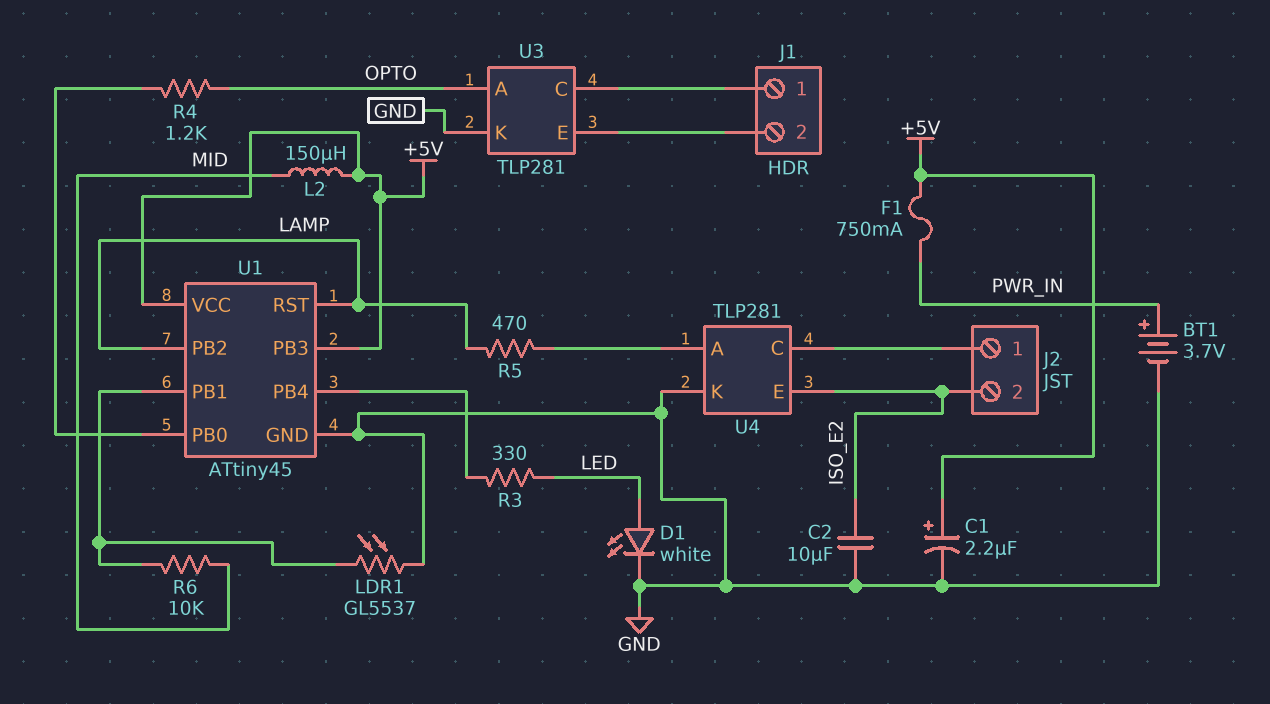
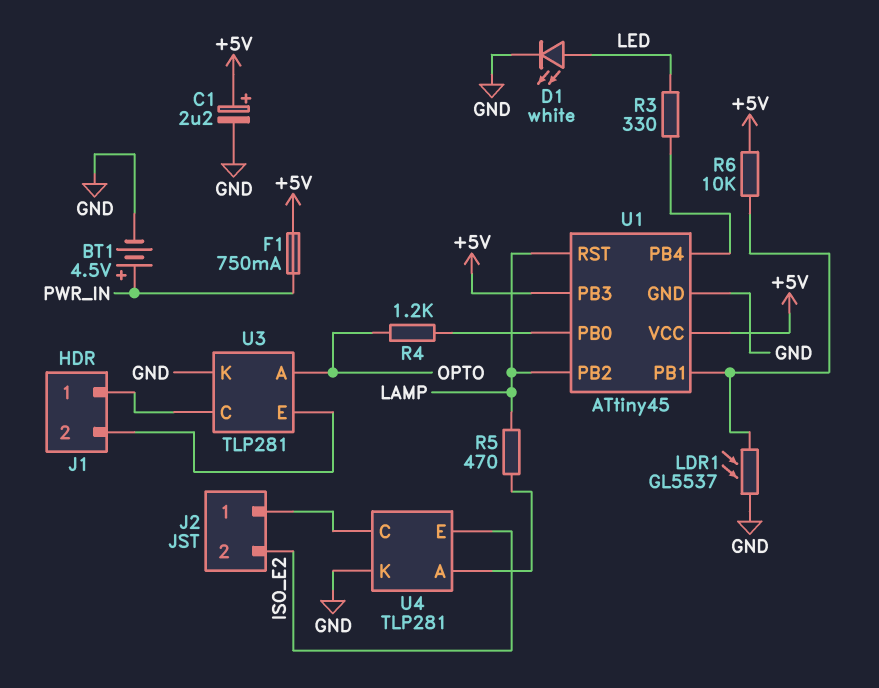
BT1: 3.7V (plus PWR_IN, minus GND) -> 4.5V (plus PWR_IN, minus GND)
C2: 10uF (GND, ISO_E2) -> none
L2: 150uH (+5V, MID) -> none
R6: 10k (MID, U1/PB1) -> 10k (+5V, U1/PB1)

